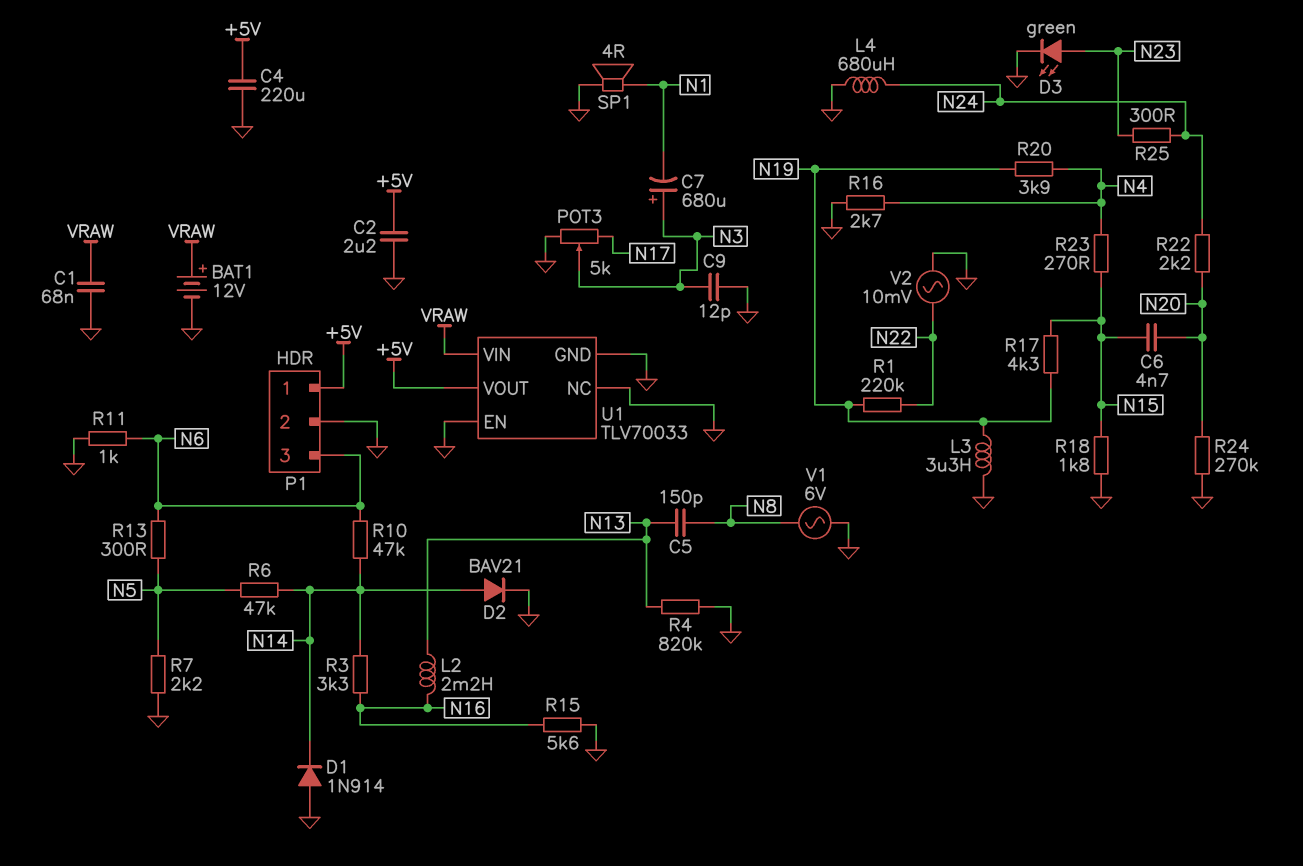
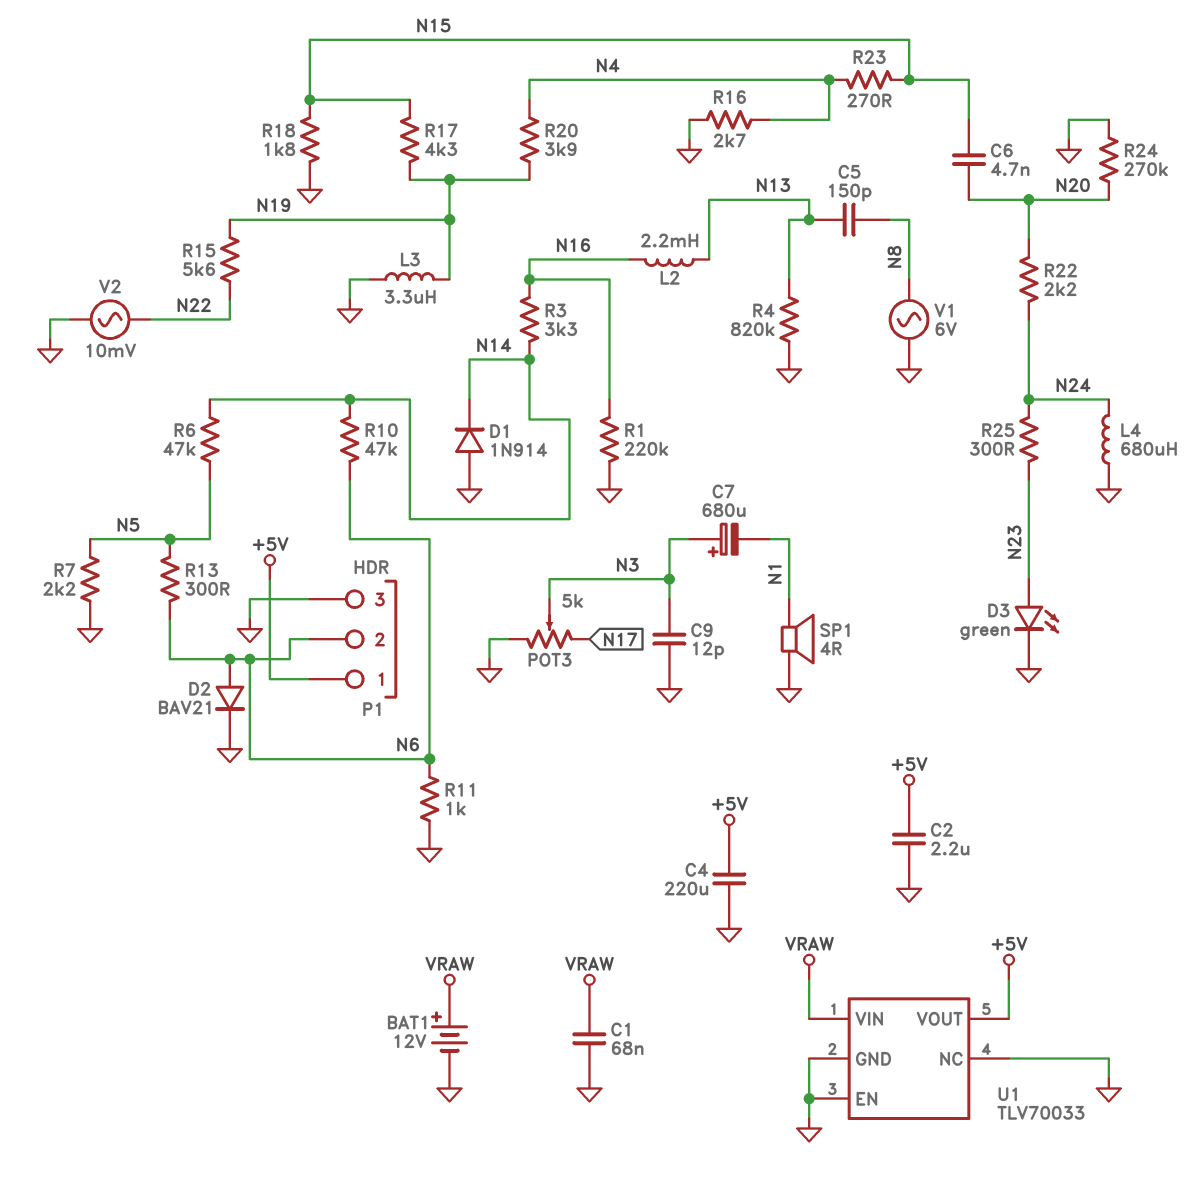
D2: diode BAV21 (A N14, K GND) -> diode BAV21 (A N6, K GND)
P1 pin 2: GND -> N6
P1 pin 3: N6 -> GND
R1: 220k (N19, N22) -> 220k (GND, N16)
R15: 5.6k (GND, N16) -> 5.6k (N19, N22)

